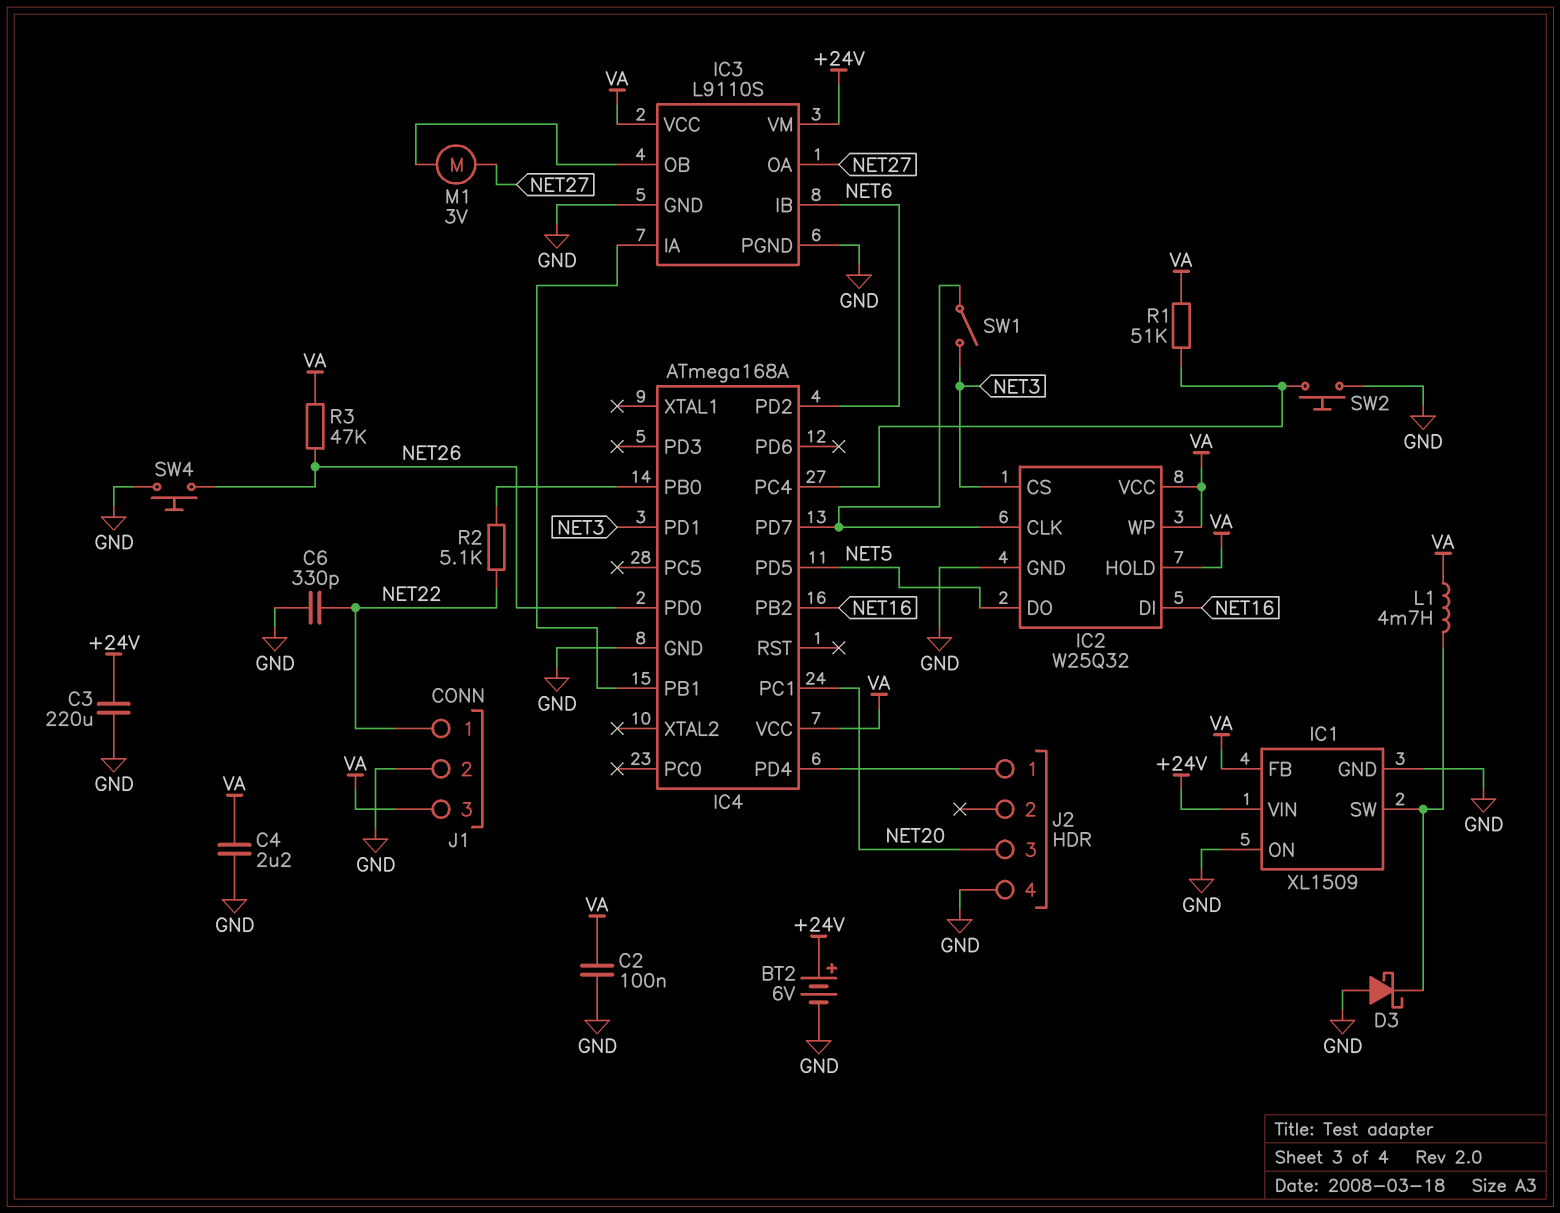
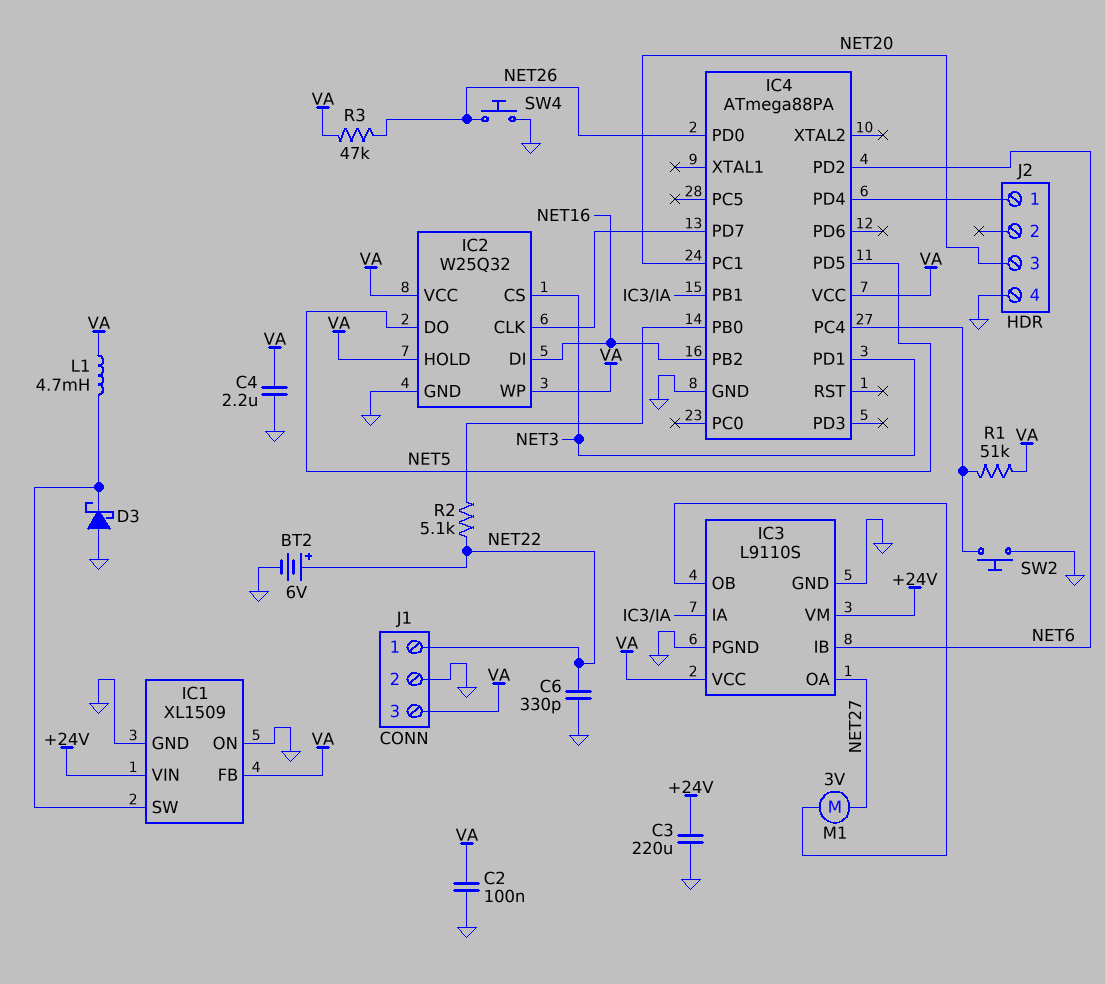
BT2: 6V (plus +24V, minus GND) -> 6V (plus NET22, minus GND)
IC4: ATmega168A -> ATmega88PA
SW1: switch (IC2/CLK, NET3) -> none

